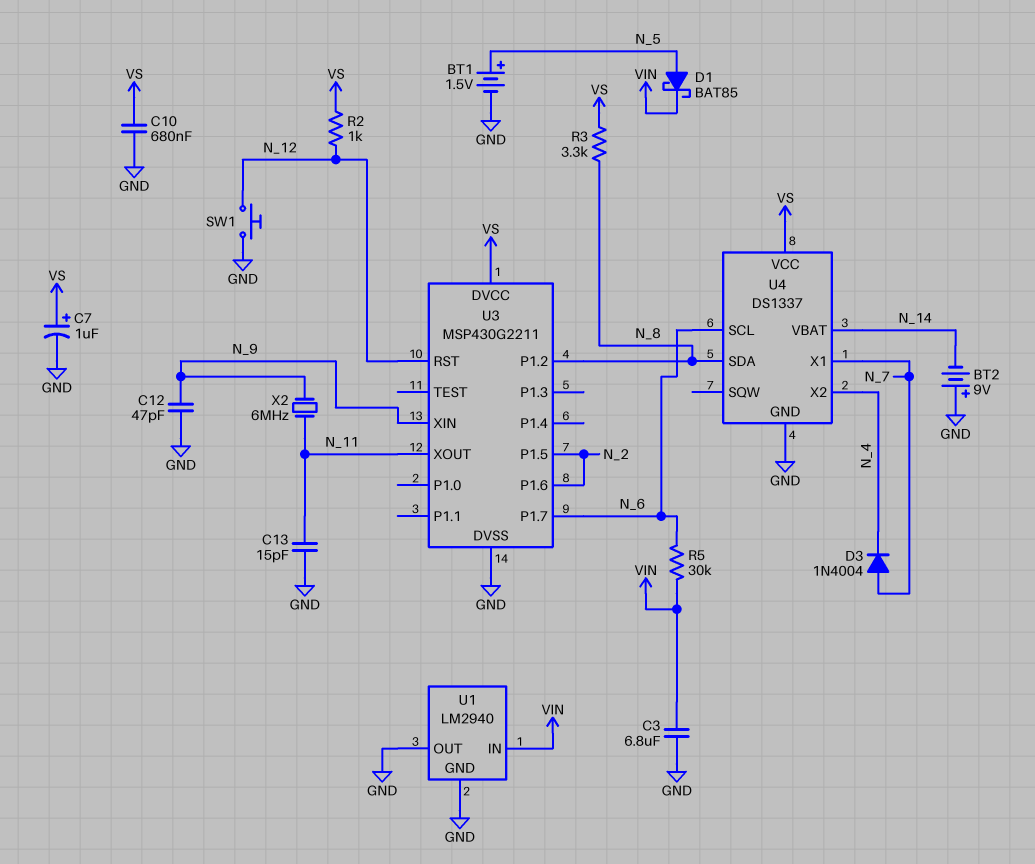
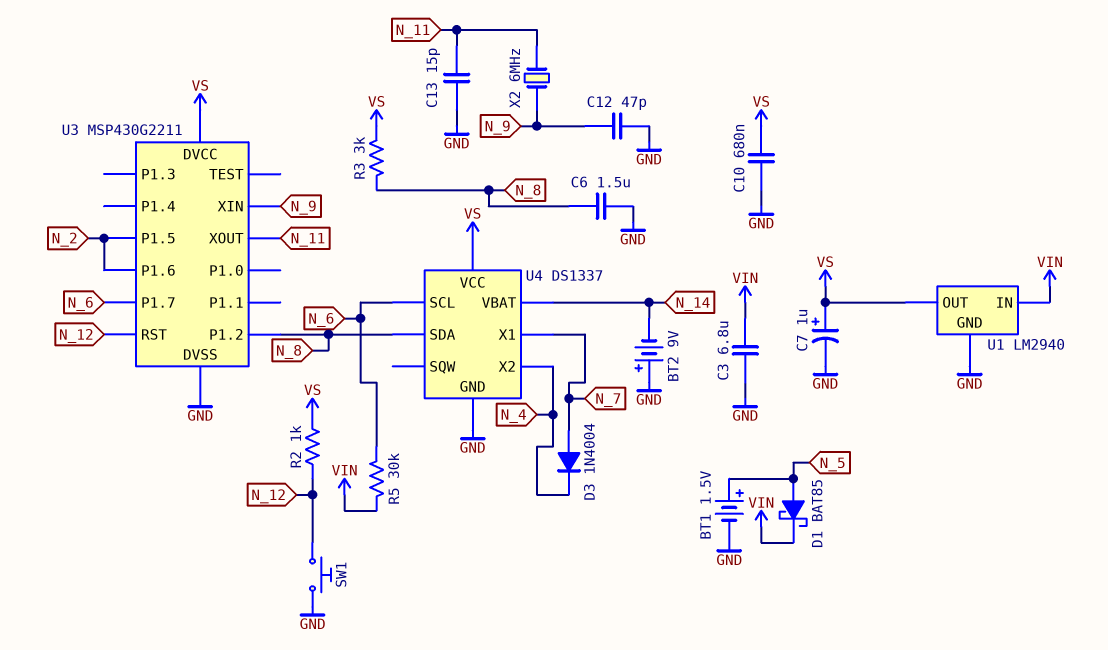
C6: none -> 1.5uF (GND, N_8)
R3: 3.3k (N_8, VS) -> 3k (N_8, VS)
U1 pin OUT: GND -> VS

